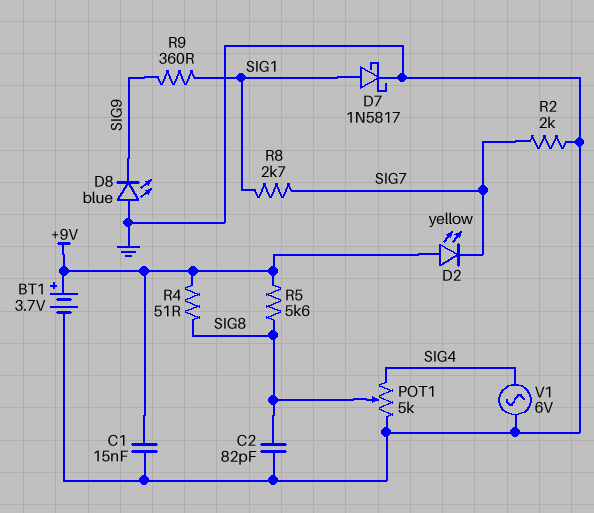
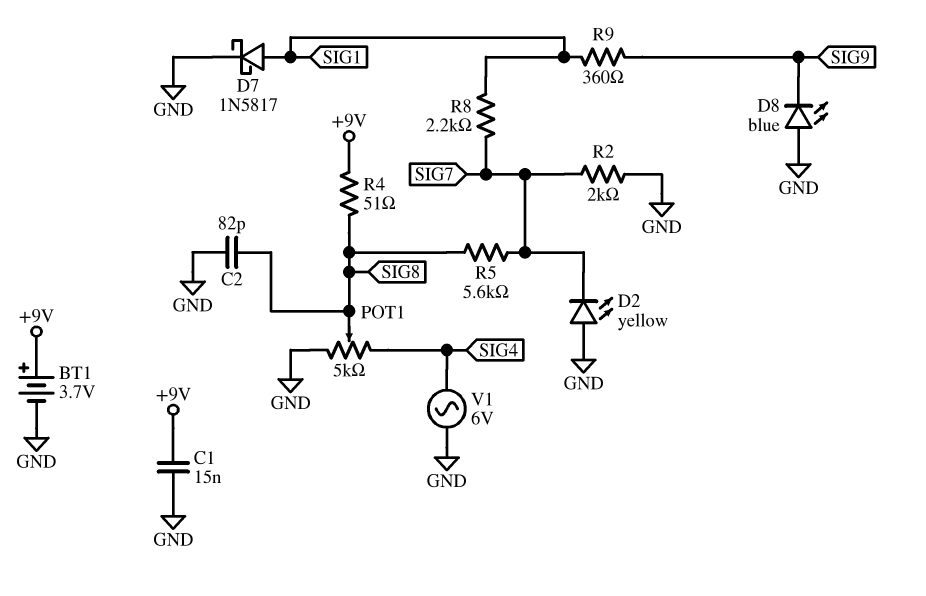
D2: LED yellow (A +9V, K SIG7) -> LED yellow (A GND, K SIG7)
R5: 5.6k (+9V, SIG8) -> 5.6k (SIG7, SIG8)
R8: 2.7k (SIG1, SIG7) -> 2.2k (SIG1, SIG7)

